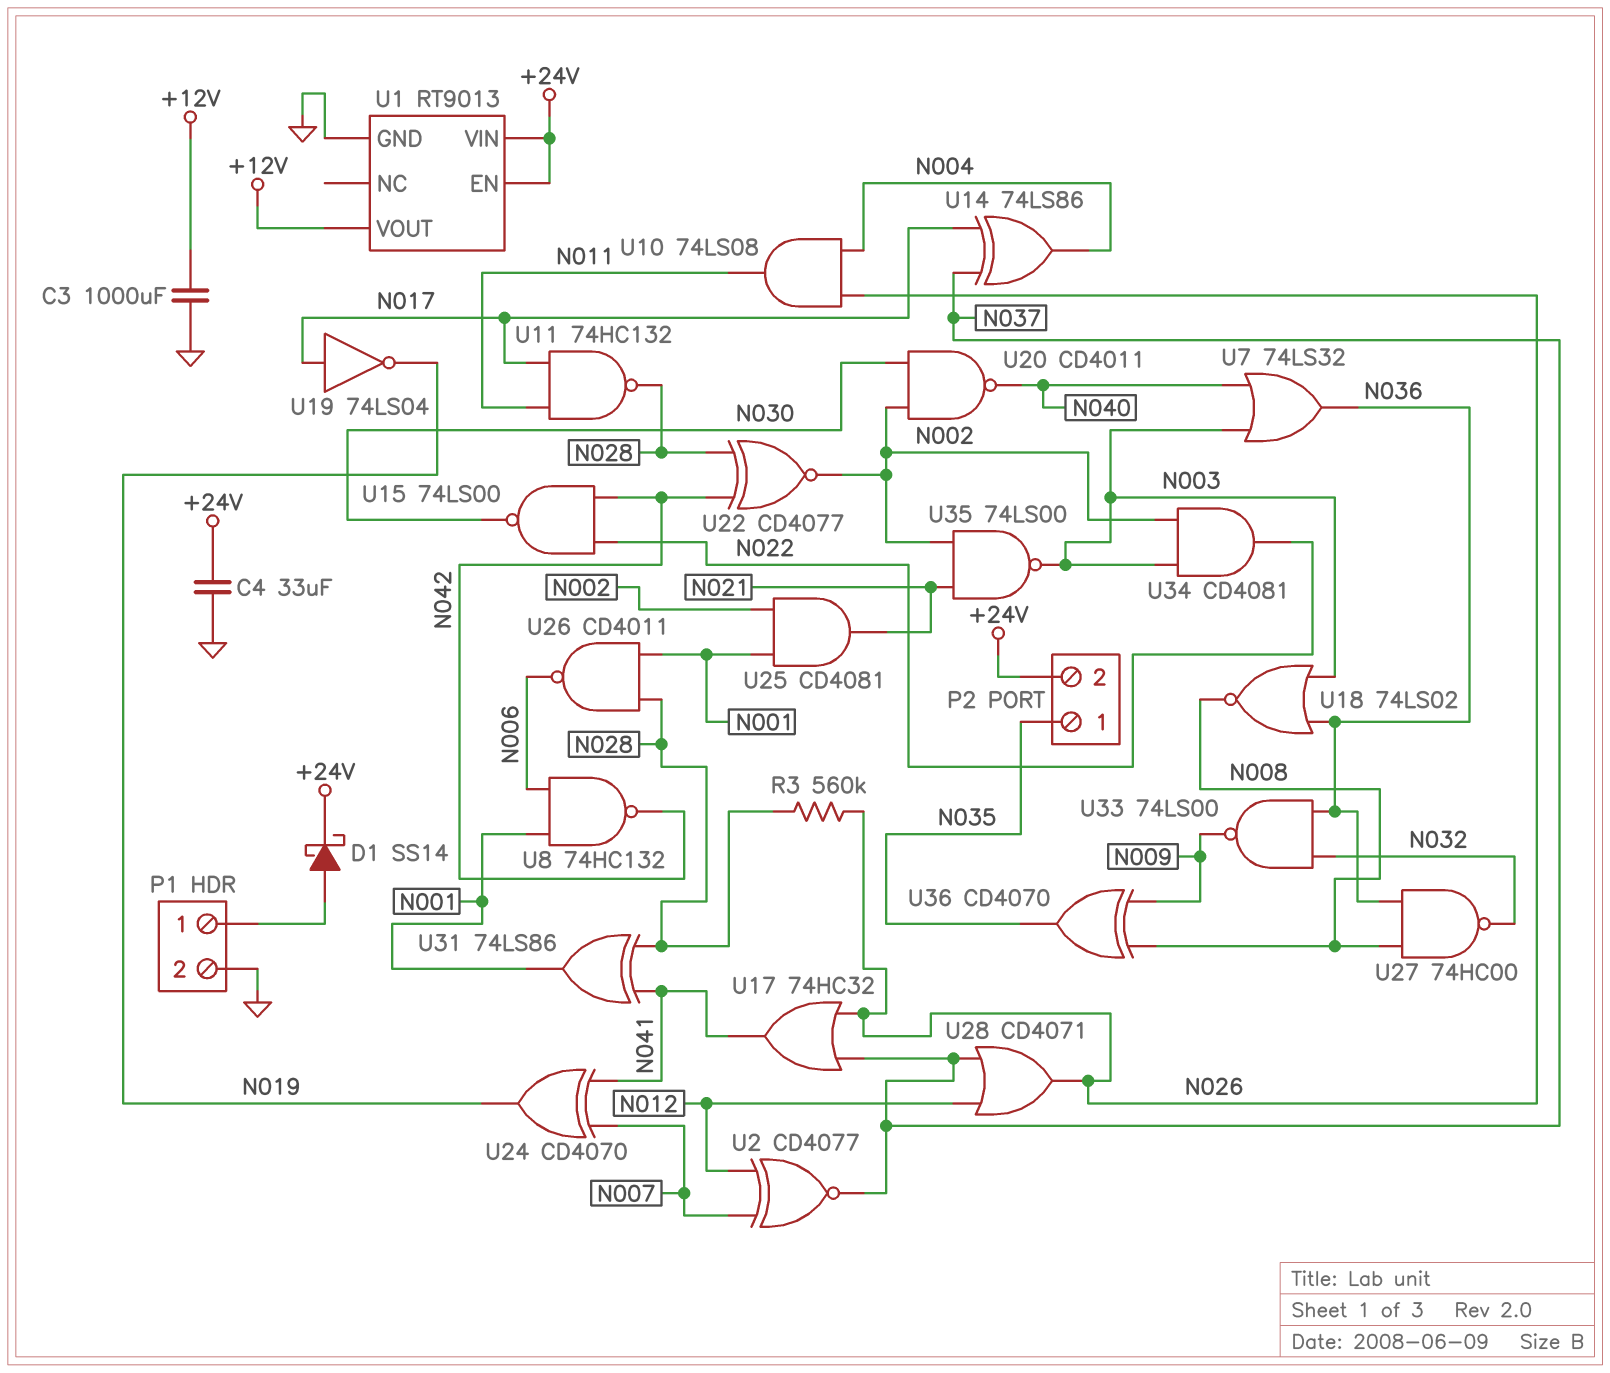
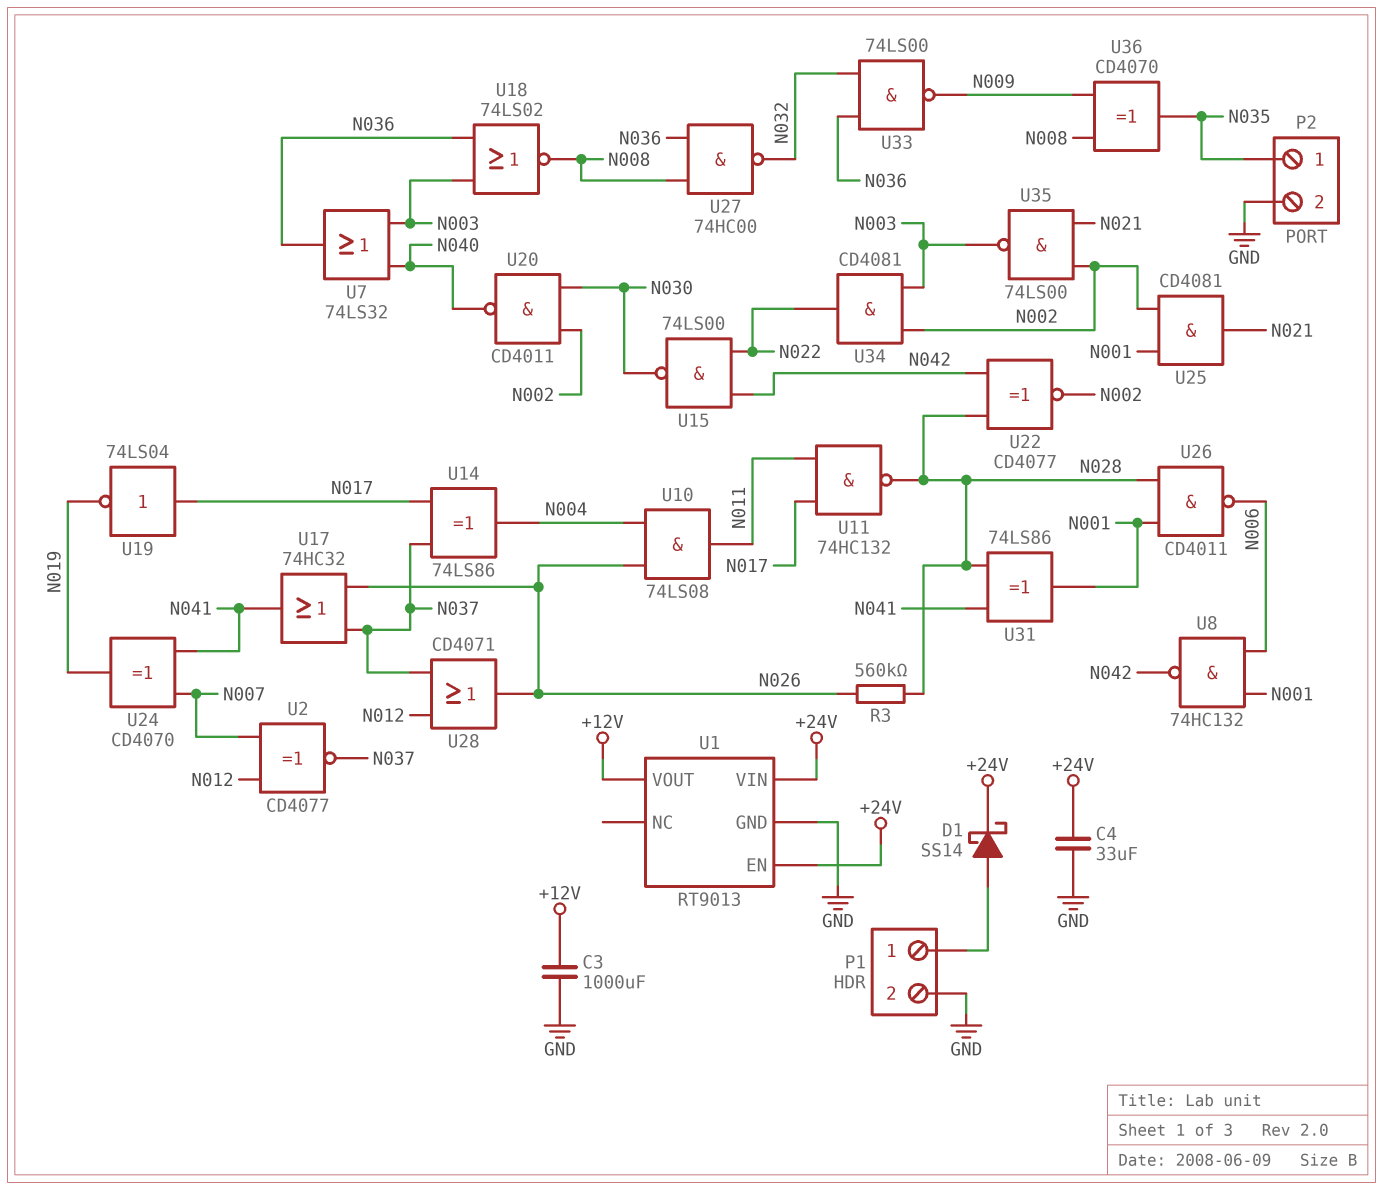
P2 pin 2: +24V -> GND

